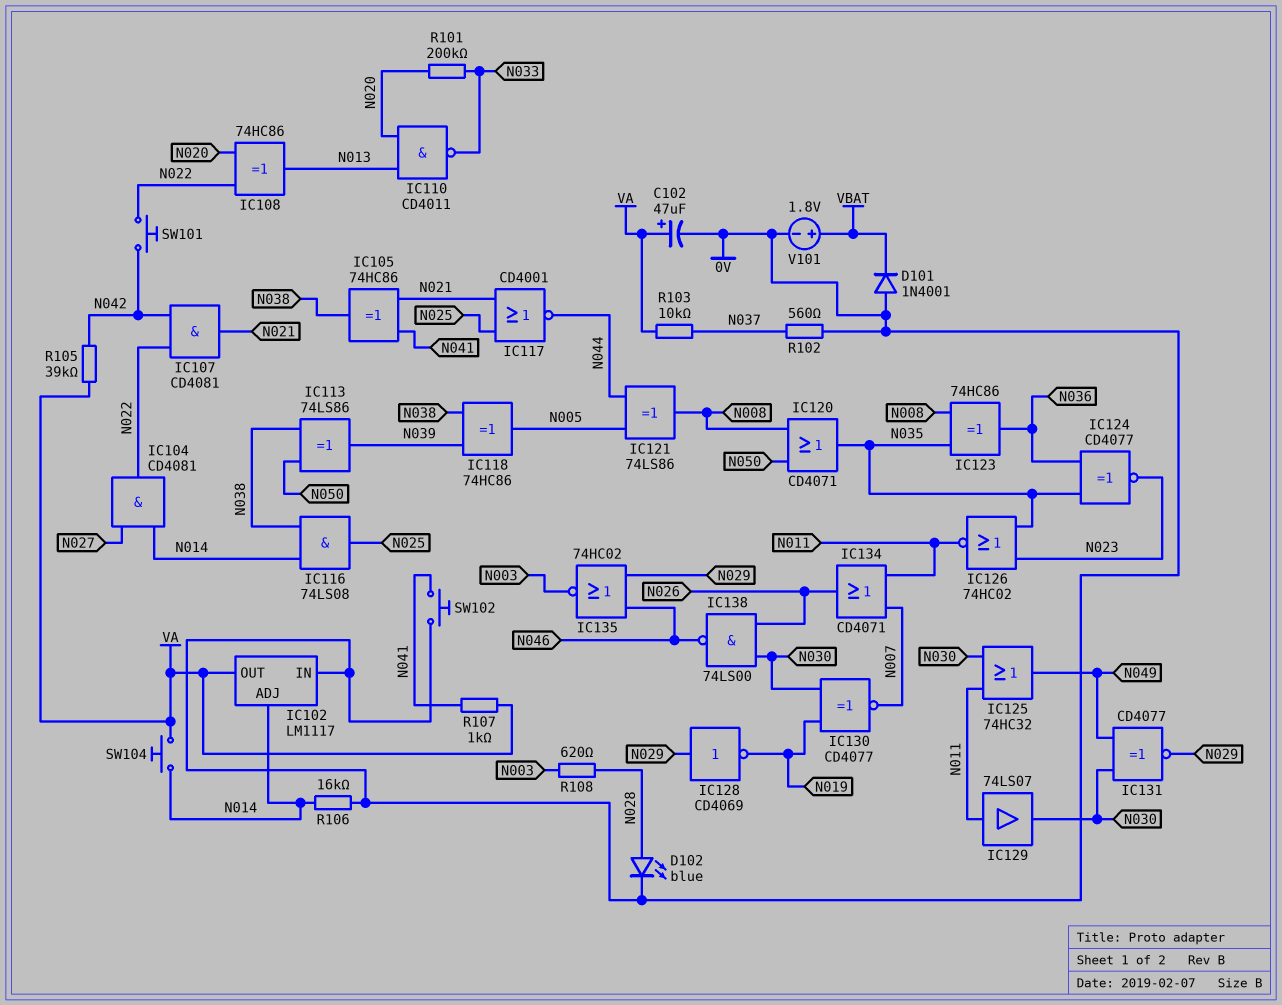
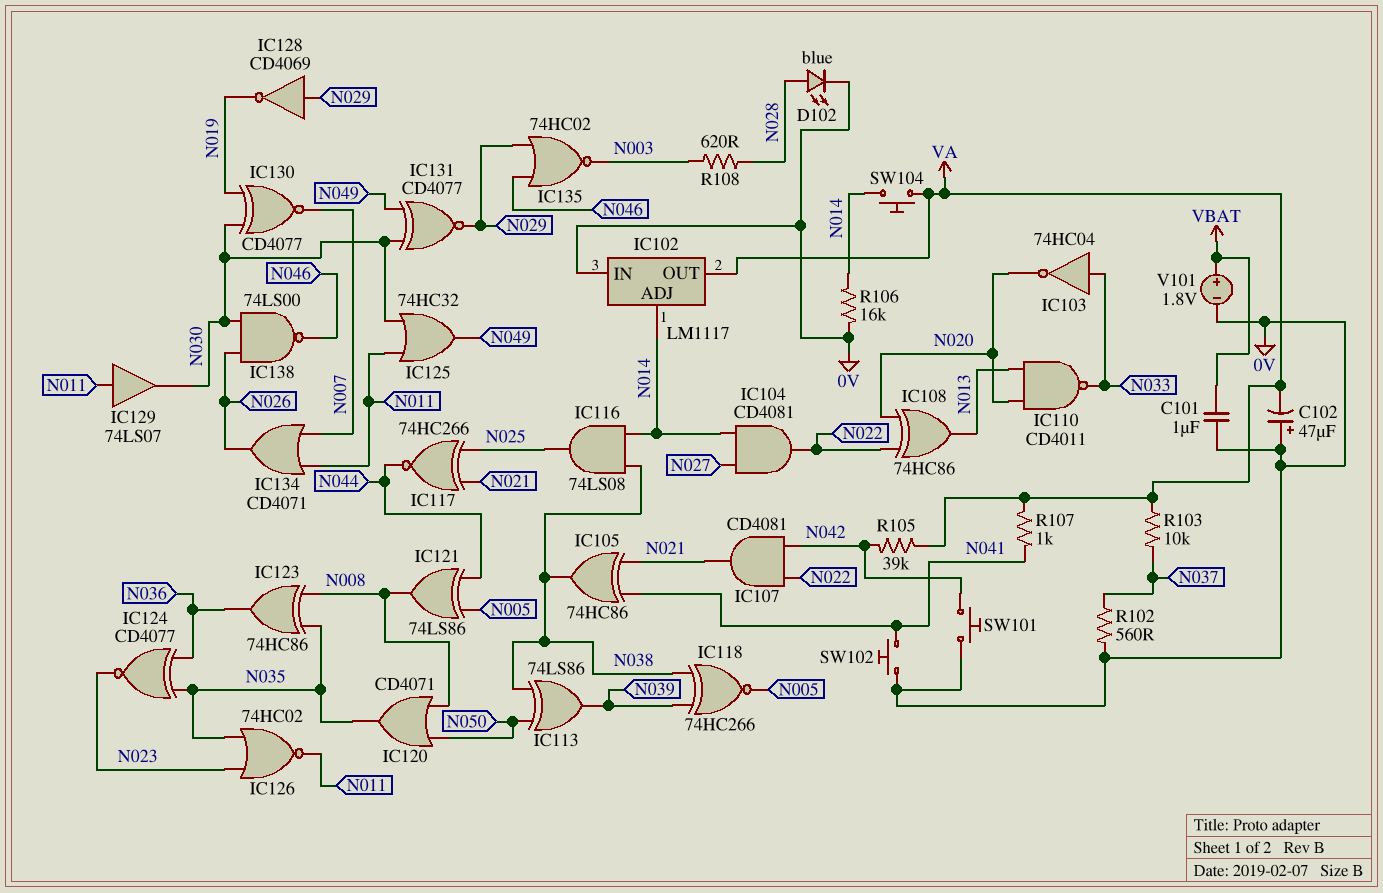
C101: none -> 1uF (0V, VBAT)
C102: 47uF (plus VA, minus 0V) -> 47uF (plus 0V, minus VA)
D101: diode 1N4001 (A 0V, K VBAT) -> none
IC103: none -> NOT 74HC04 (in N033, out N020)
IC117: NOR CD4001 (in N021, in N025, out N044) -> XNOR 74HC266 (in N021, in N025, out N044)
IC118: XOR 74HC86 (in N038, in N039, out N005) -> XNOR 74HC266 (in N038, in N039, out N005)
R101: 200k (N020, N033) -> none
SW101: button (N022, N042) -> button (0V, N042)

